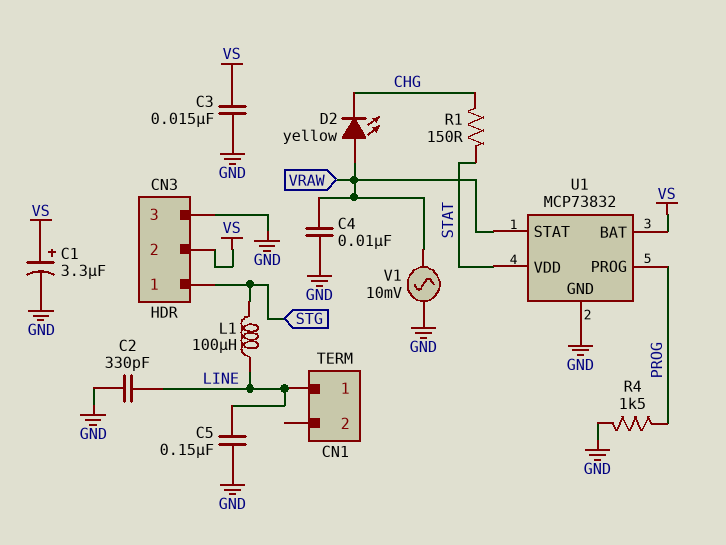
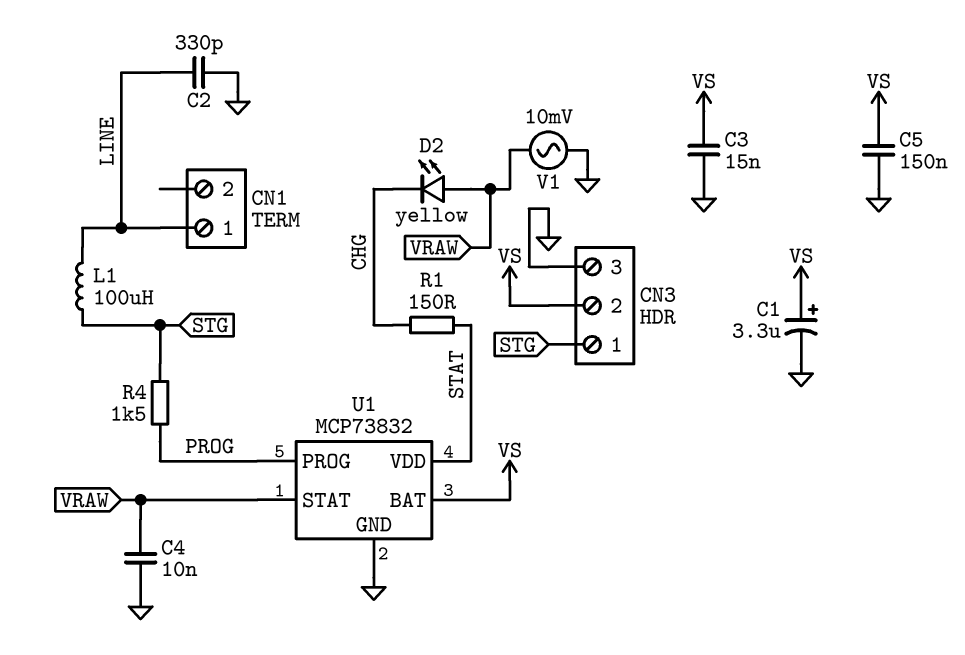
C5: 150nF (GND, LINE) -> 150nF (GND, VS)
R4: 1.5k (GND, PROG) -> 1.5k (PROG, STG)

